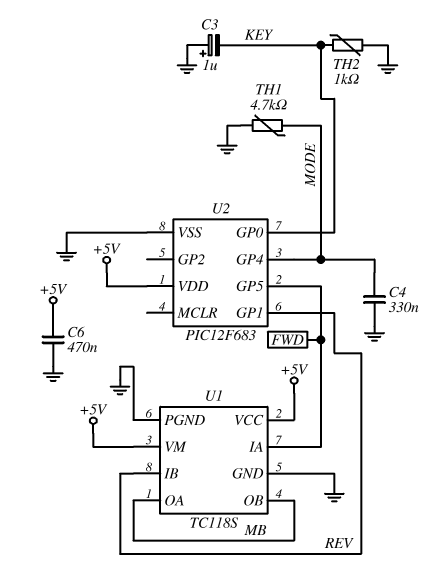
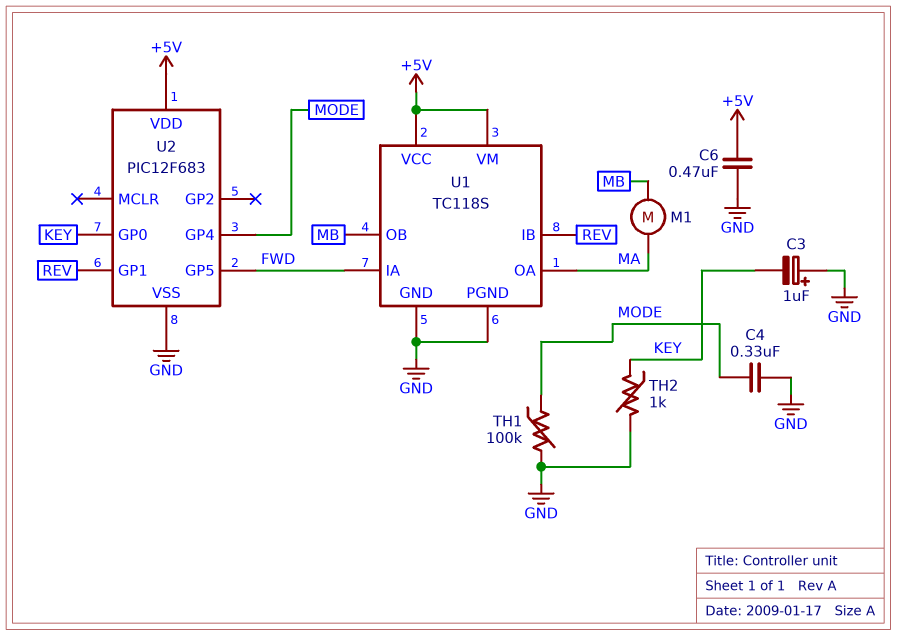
M1: none -> motor (MA, MB)
TH1: 4.7k (GND, MODE) -> 100k (GND, MODE)
U1 pin OA: MB -> MA

